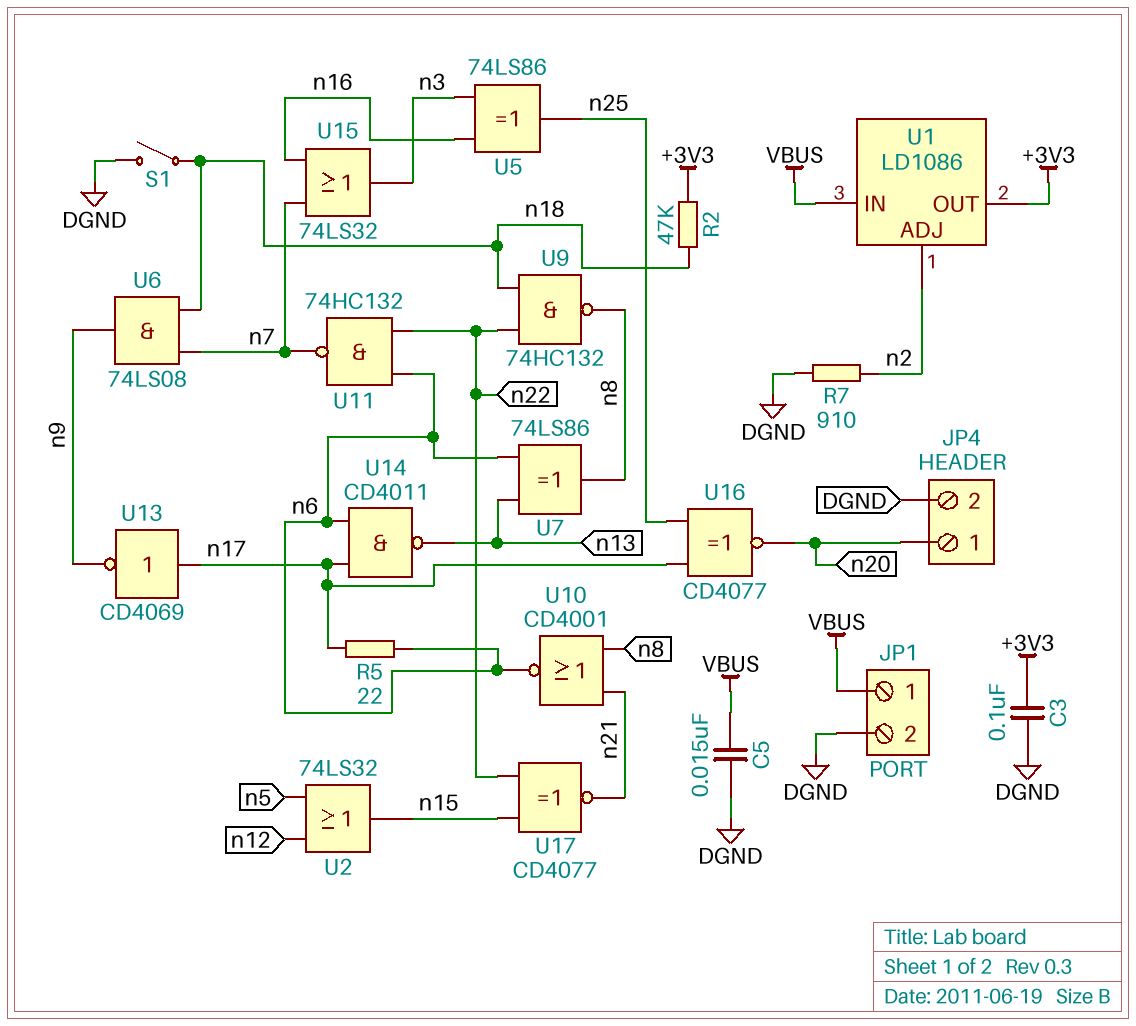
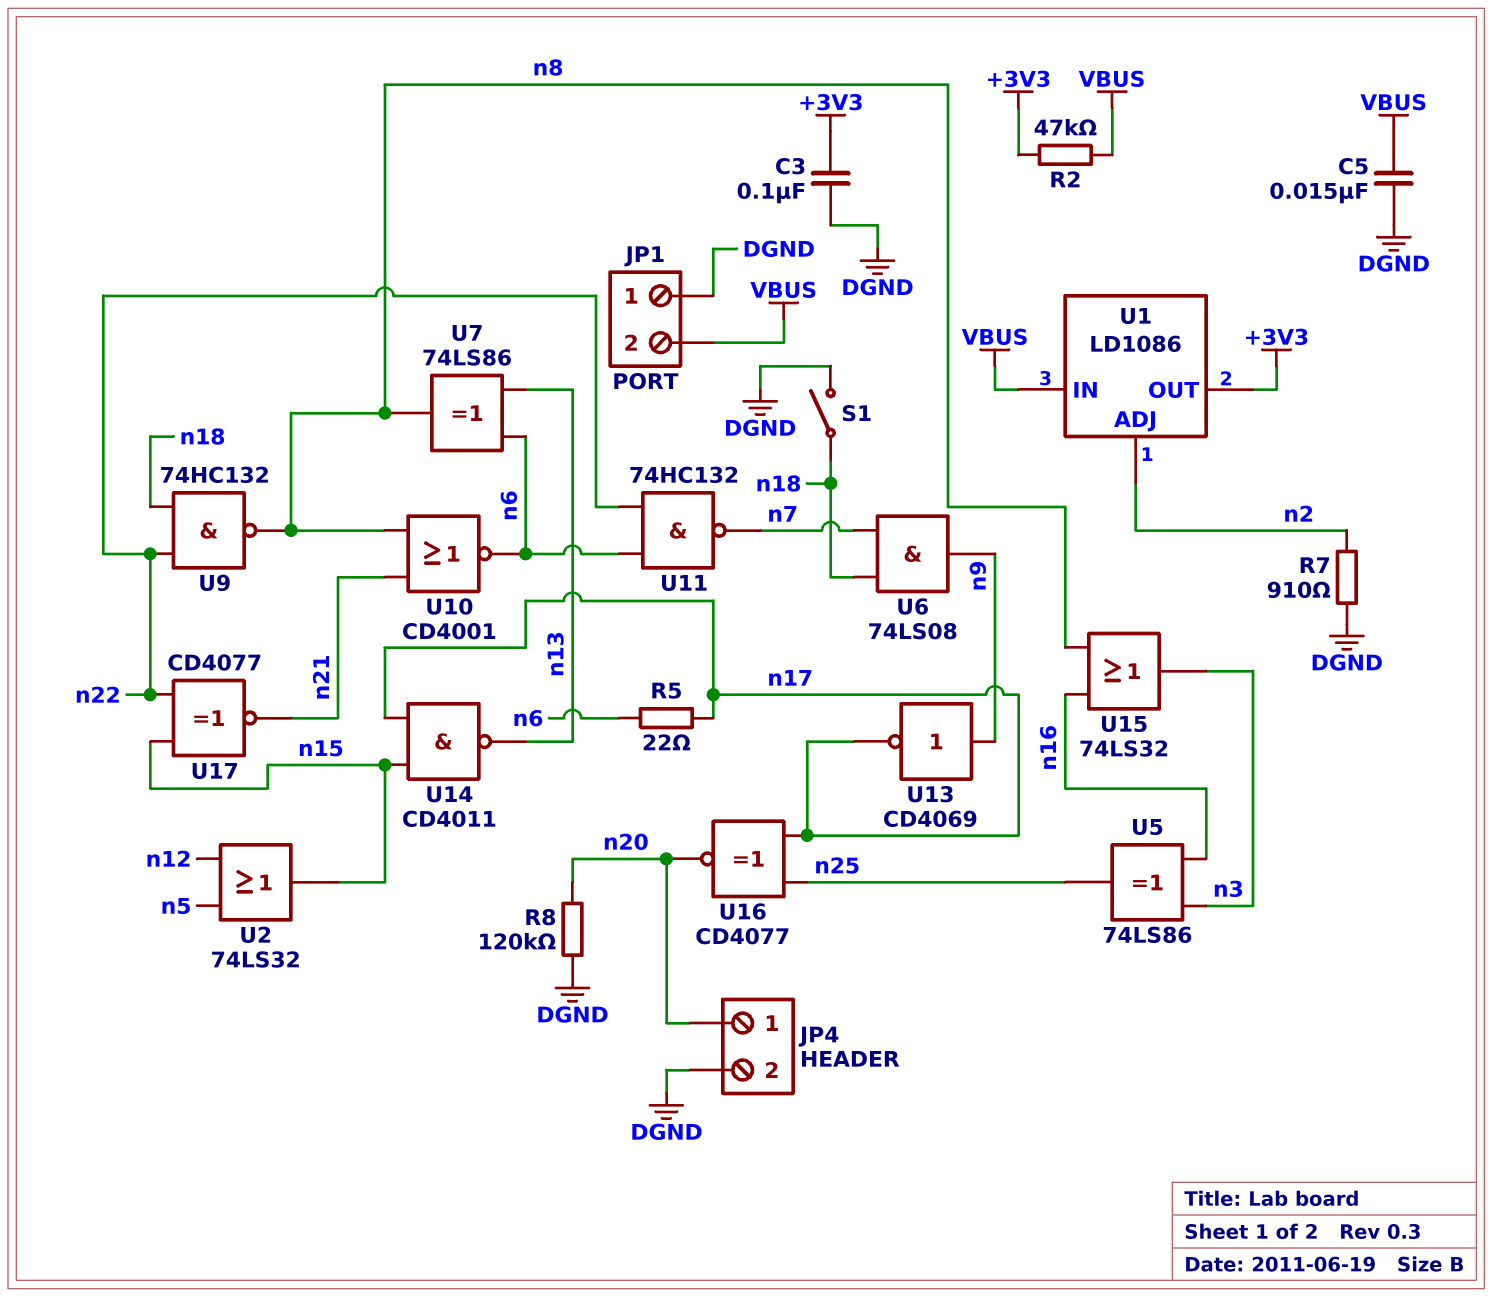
JP1 pin 1: VBUS -> DGND
JP1 pin 2: DGND -> VBUS
R2: 47k (+3V3, n18) -> 47k (+3V3, VBUS)
R8: none -> 120k (DGND, n20)
U13: NOT CD4069 (in n17, out n9) -> NOT CD4069 (in n9, out n17)
U14: NAND CD4011 (in n6, in n17, out n13) -> NAND CD4011 (in n15, in n17, out n13)
U15: OR 74LS32 (in n7, in n16, out n3) -> OR 74LS32 (in n8, in n16, out n3)

